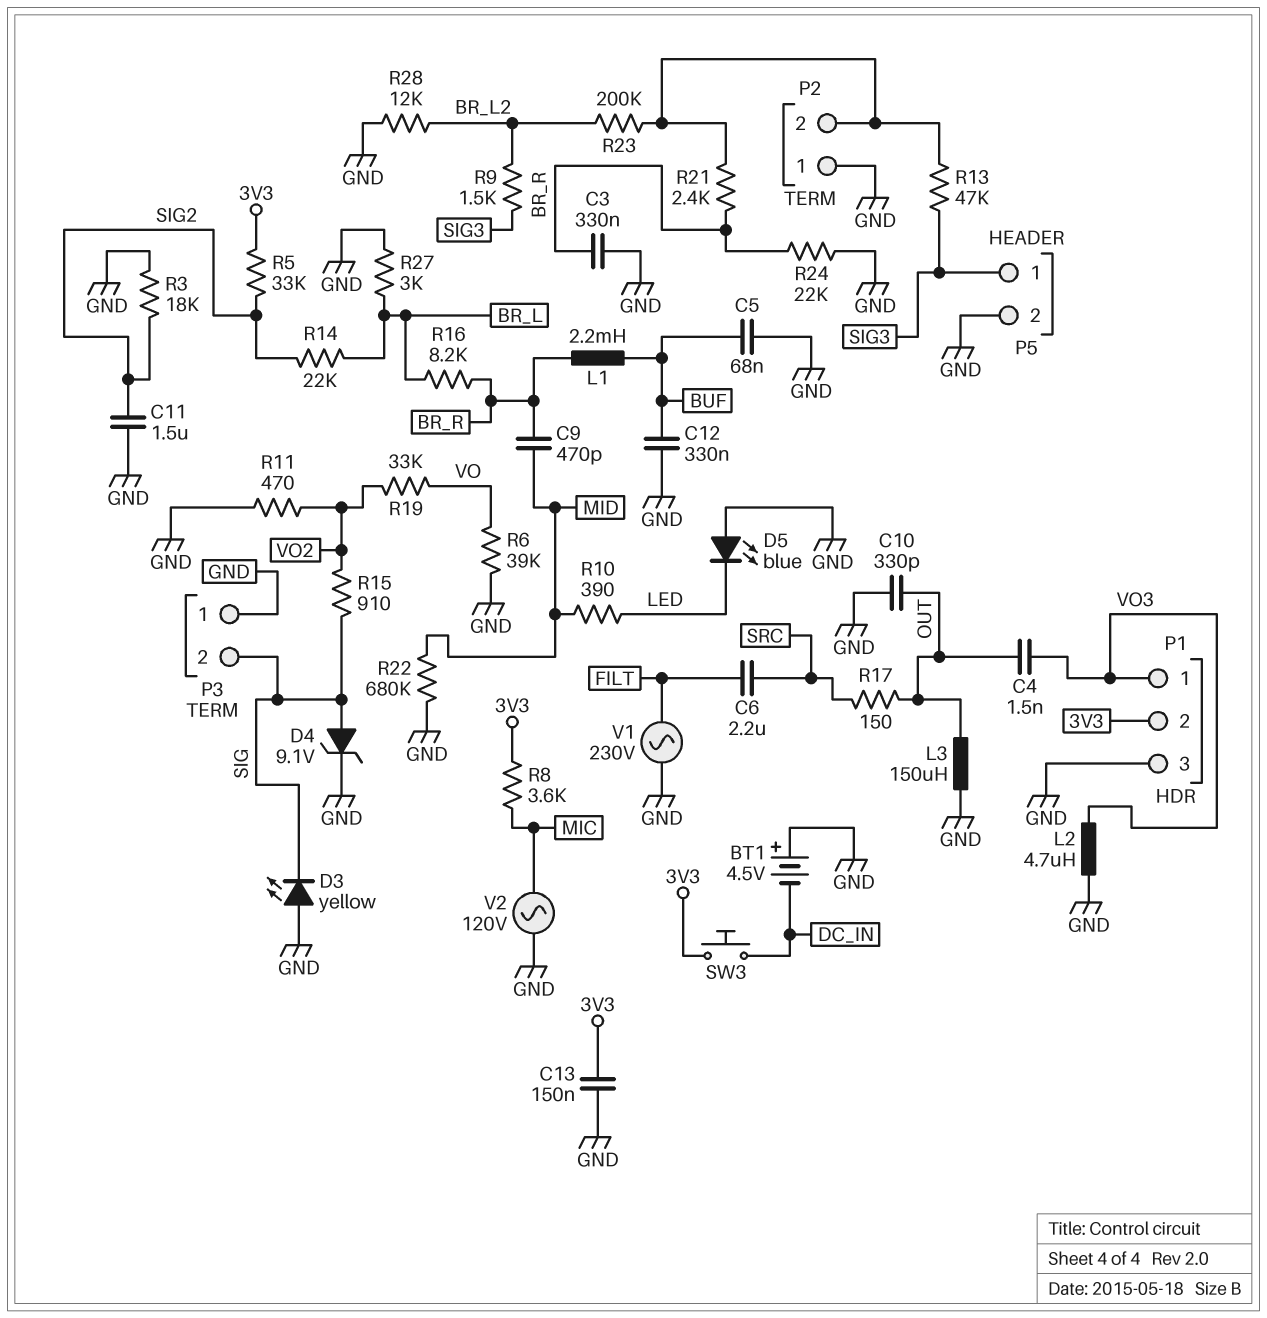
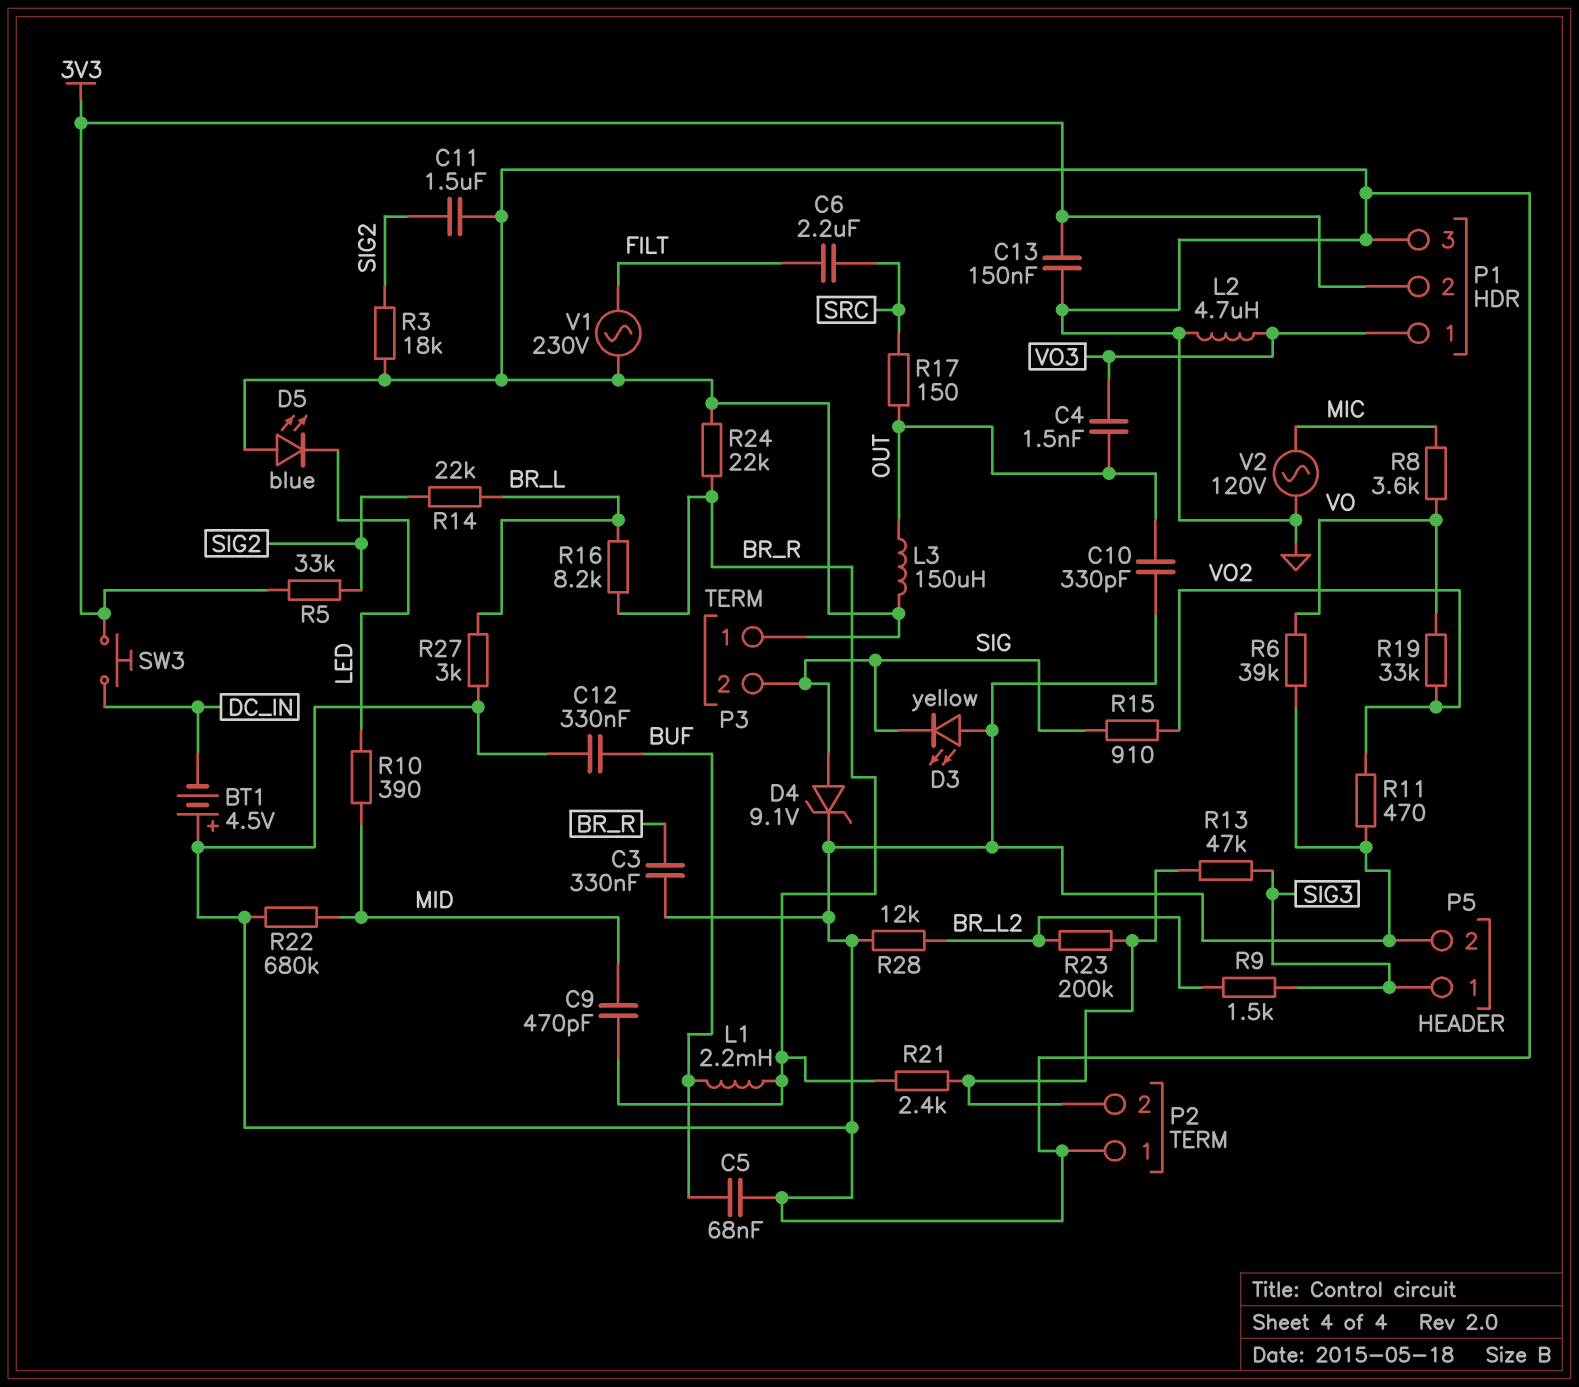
R8: 3.6k (3V3, MIC) -> 3.6k (MIC, VO)

